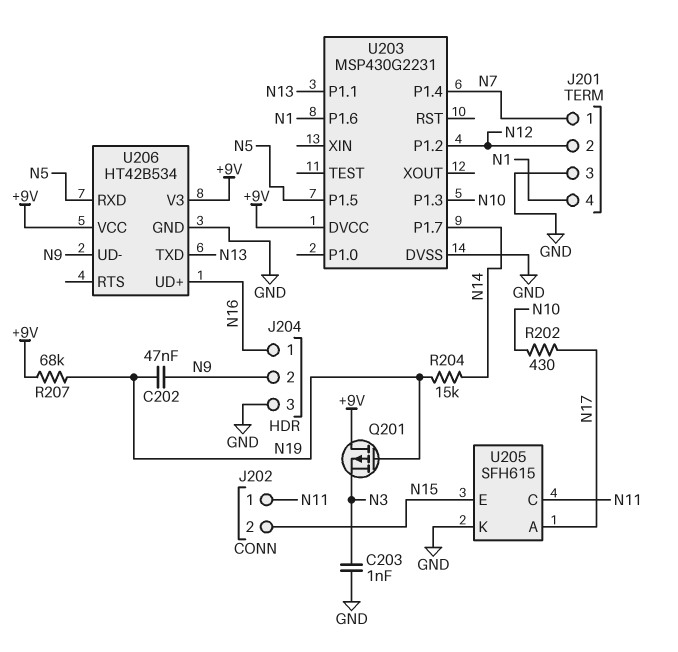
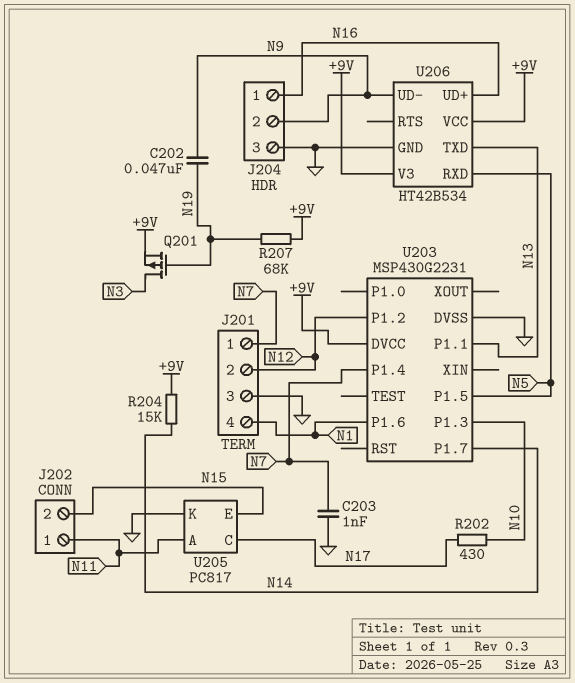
C203: 1nF (GND, N3) -> 1nF (GND, N7)
Q201: PMOS (G N19, D +9V, S N3) -> PMOS (G N19, D N3, S +9V)
R204: 15k (N14, N19) -> 15k (+9V, N14)
U205: SFH615 -> PC817
U205 pin A: N17 -> N11
U205 pin C: N11 -> N17

